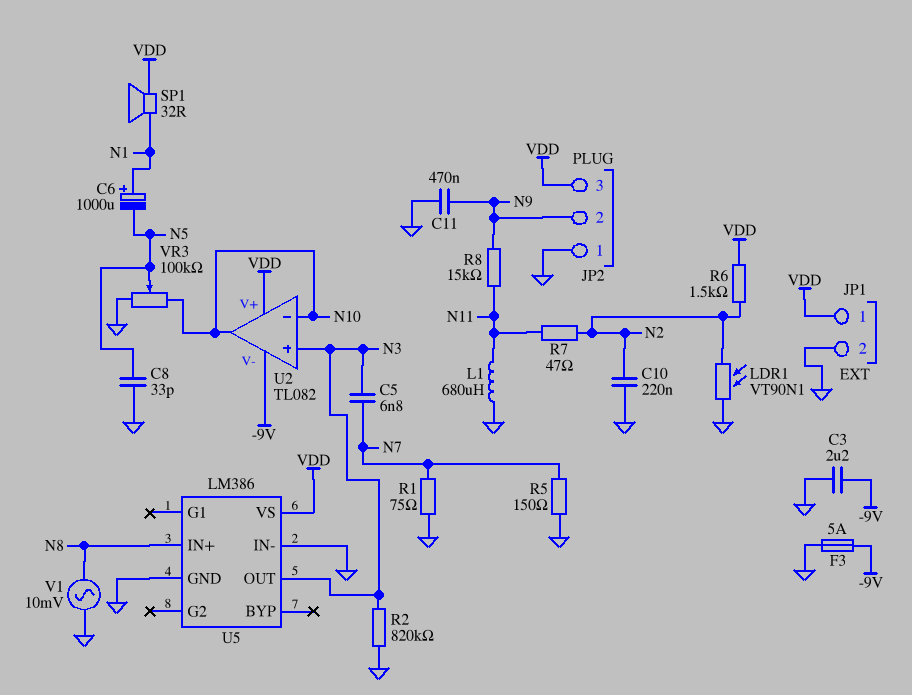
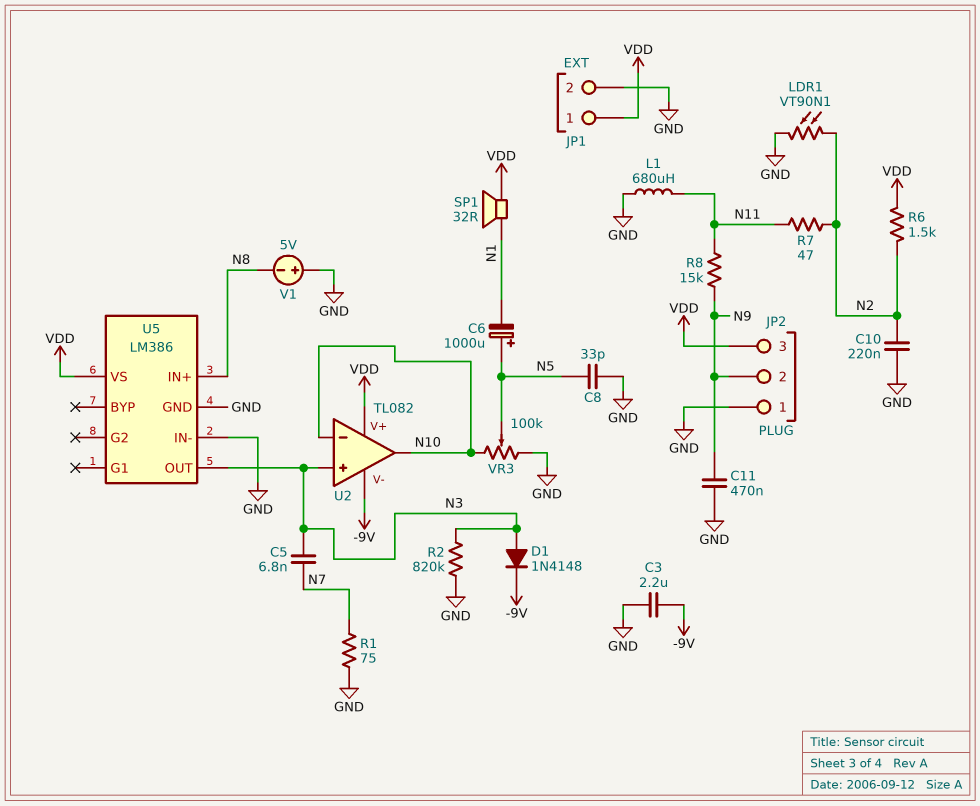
C6: 1000uF (plus N1, minus N5) -> 1000uF (plus N5, minus N1)
D1: none -> diode 1N4148 (A N3, K -9V)
F3: 5A (-9V, GND) -> none
R5: 150 (GND, N7) -> none
V1: AC 10mV (GND, N8) -> 5V (plus GND, minus N8)

